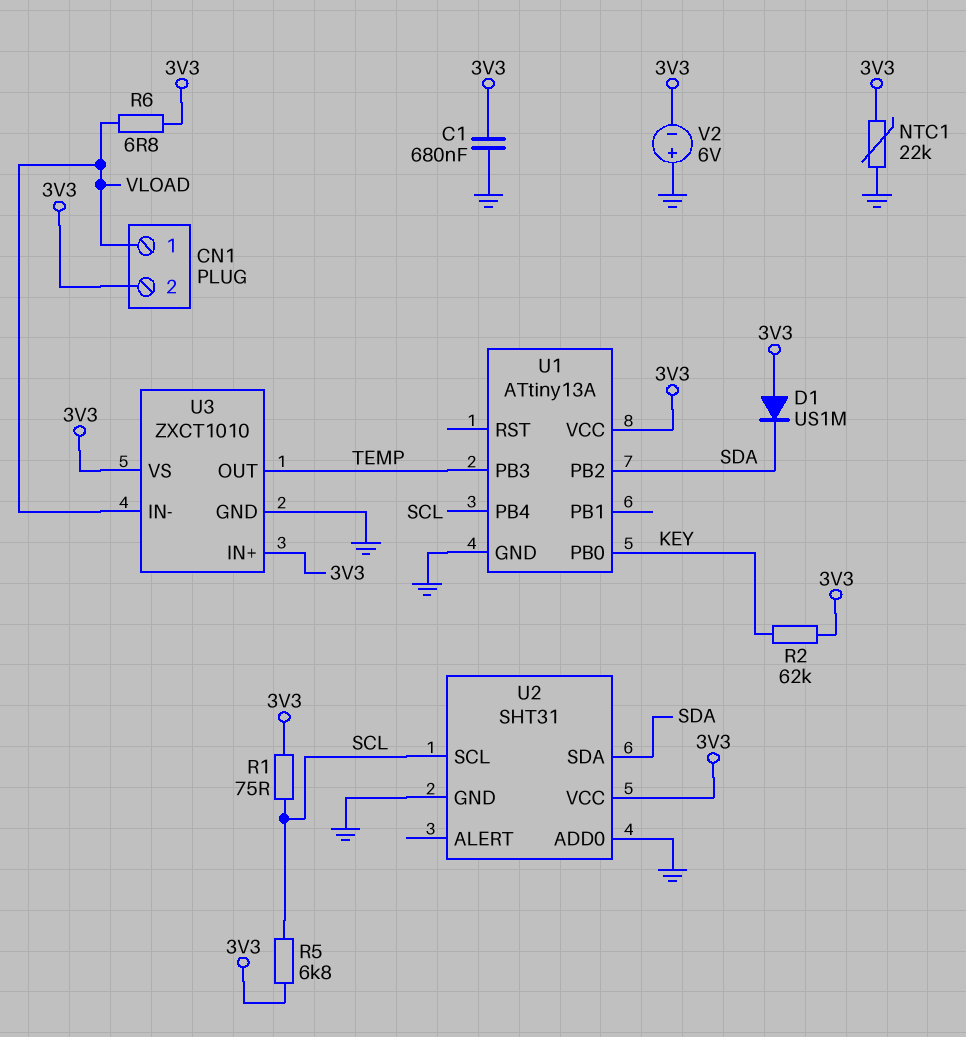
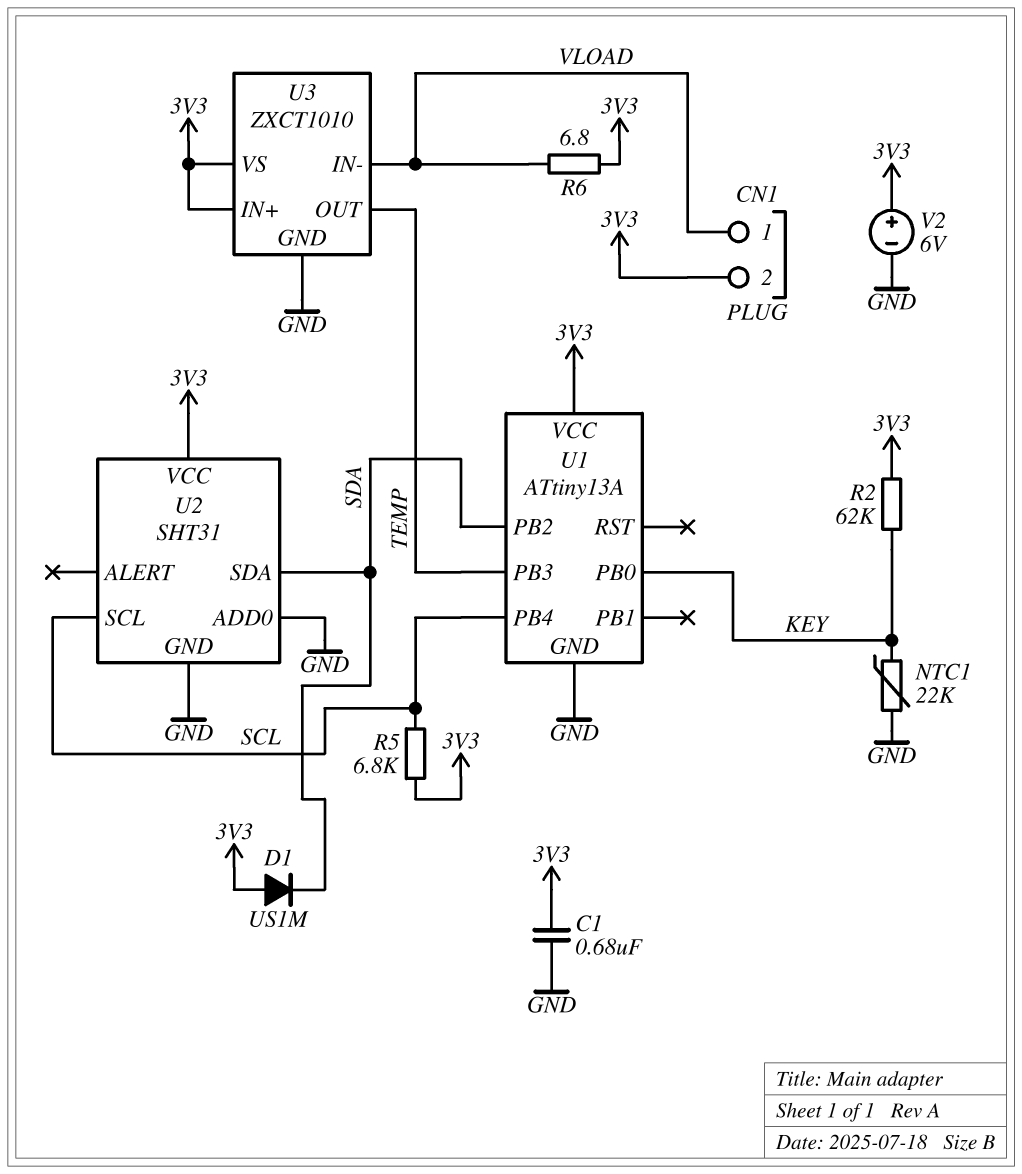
NTC1: 22k (3V3, GND) -> 22k (GND, KEY)
R1: 75 (3V3, SCL) -> none
V2: 6V (plus GND, minus 3V3) -> 6V (plus 3V3, minus GND)

